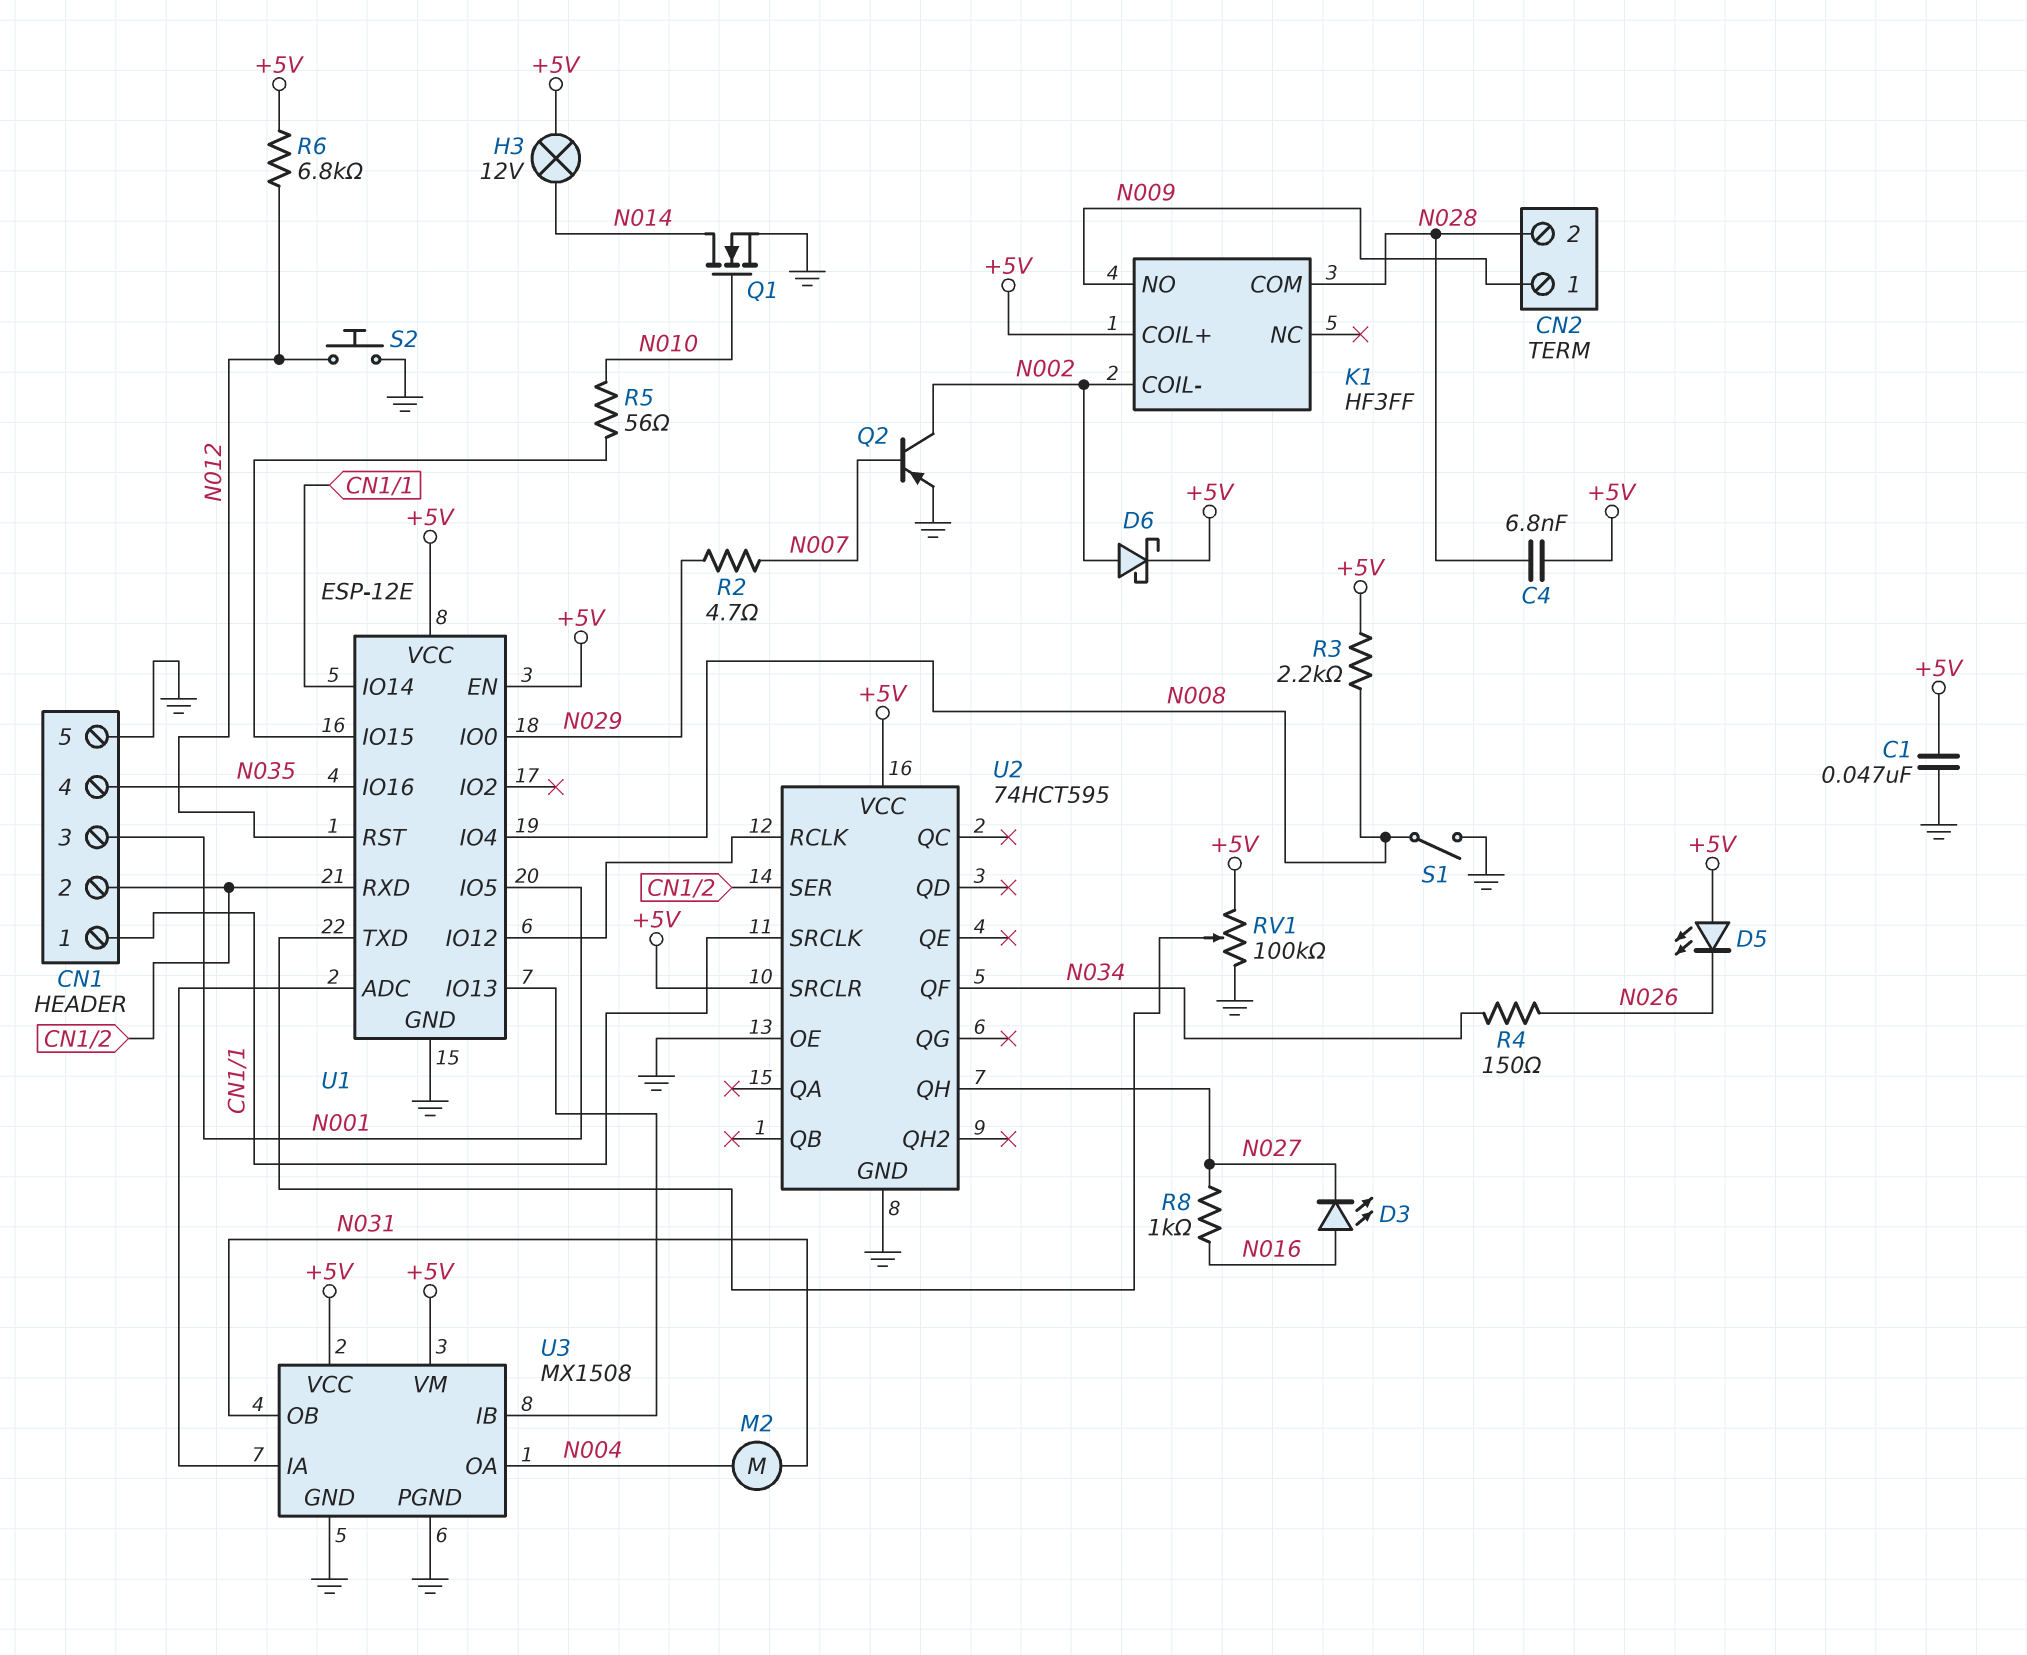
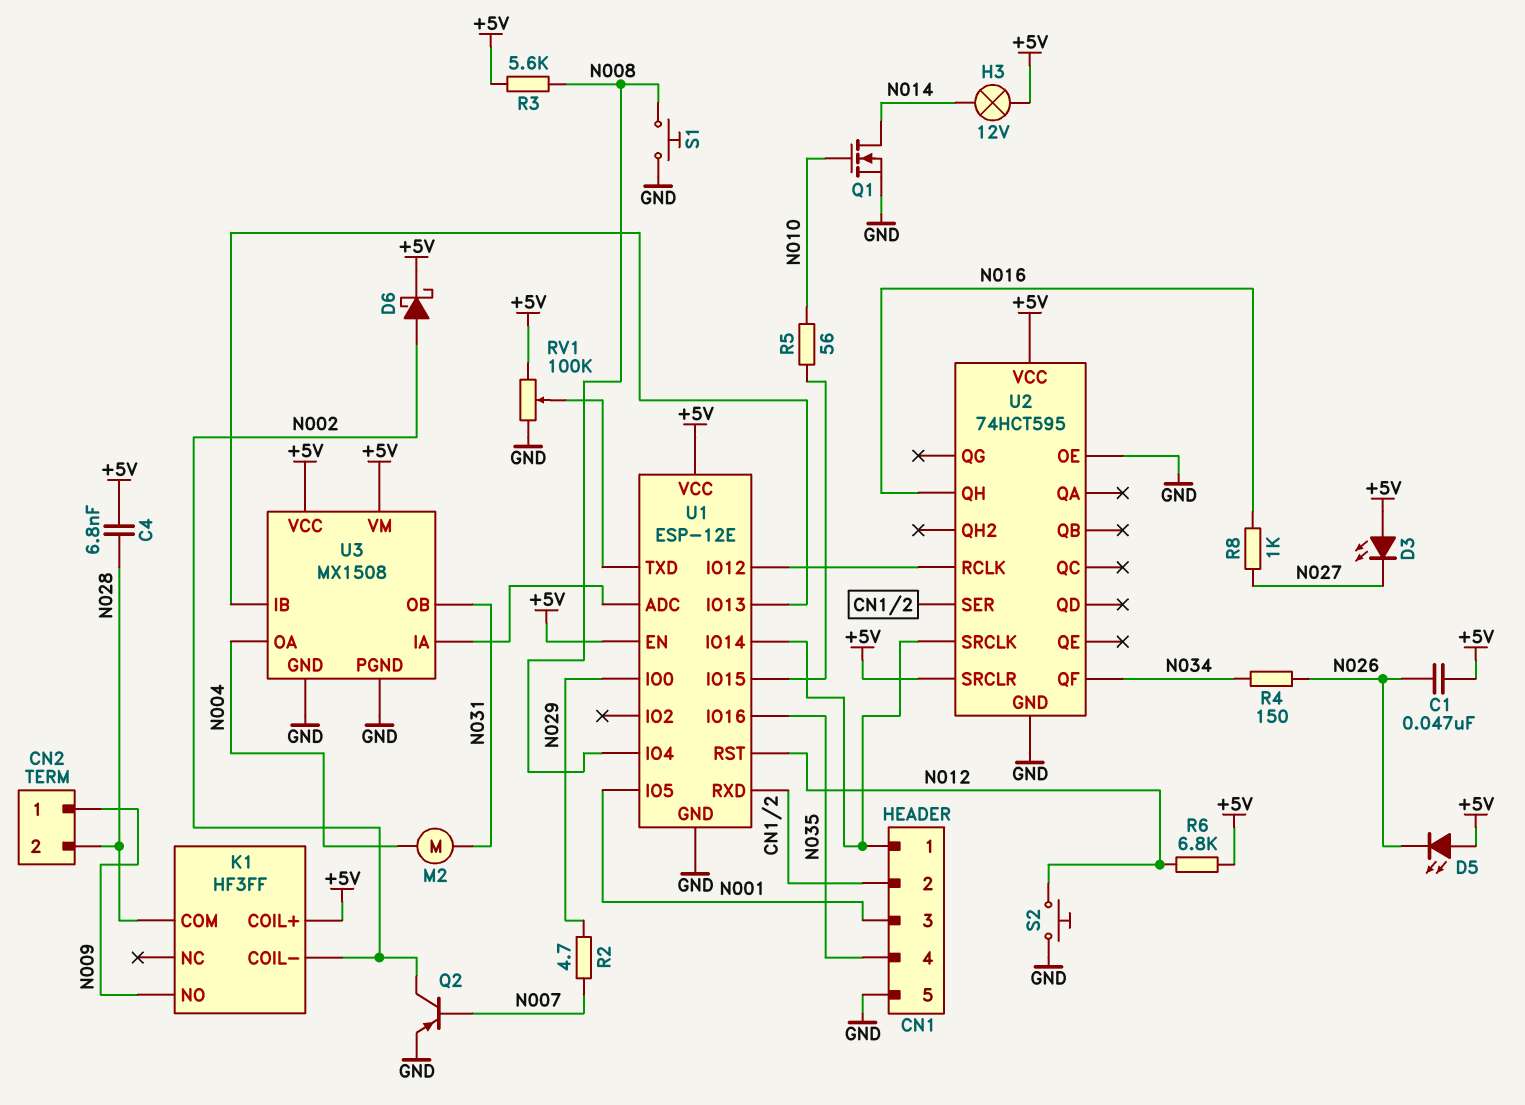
C1: 47nF (+5V, GND) -> 47nF (+5V, N026)
D3: LED (A N016, K N027) -> LED (A +5V, K N027)
R3: 2.2k (+5V, N008) -> 5.6k (+5V, N008)
S1: switch (GND, N008) -> button (GND, N008)
U2 pin QH: N027 -> N016

